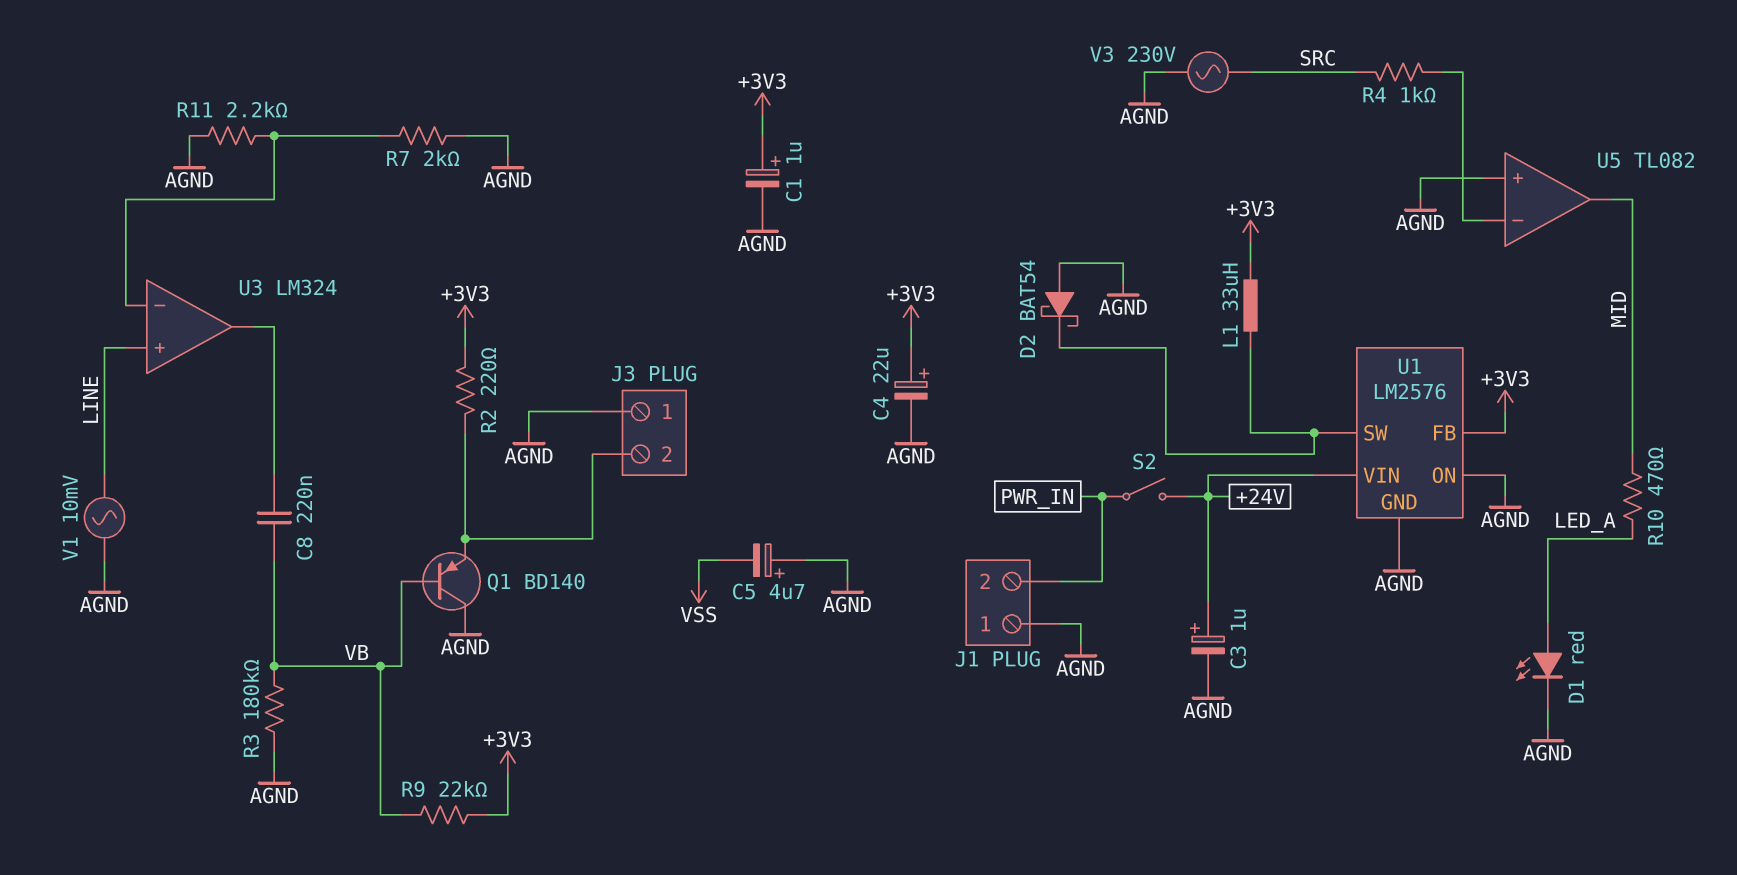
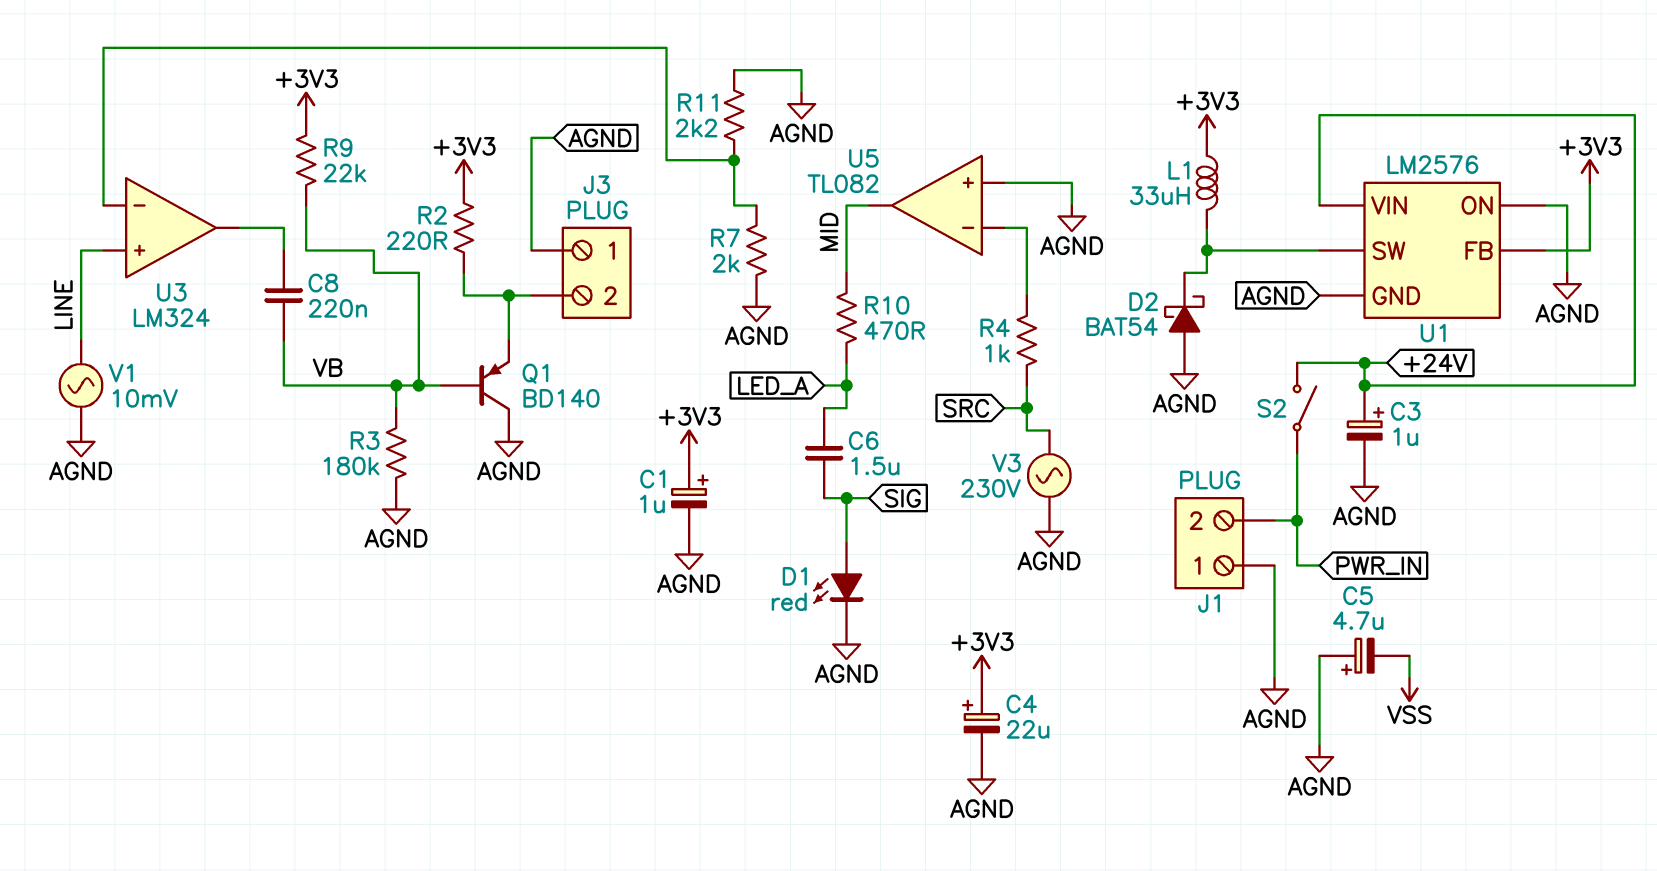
C6: none -> 1.5uF (LED_A, SIG)
D1: LED red (A LED_A, K AGND) -> LED red (A SIG, K AGND)

